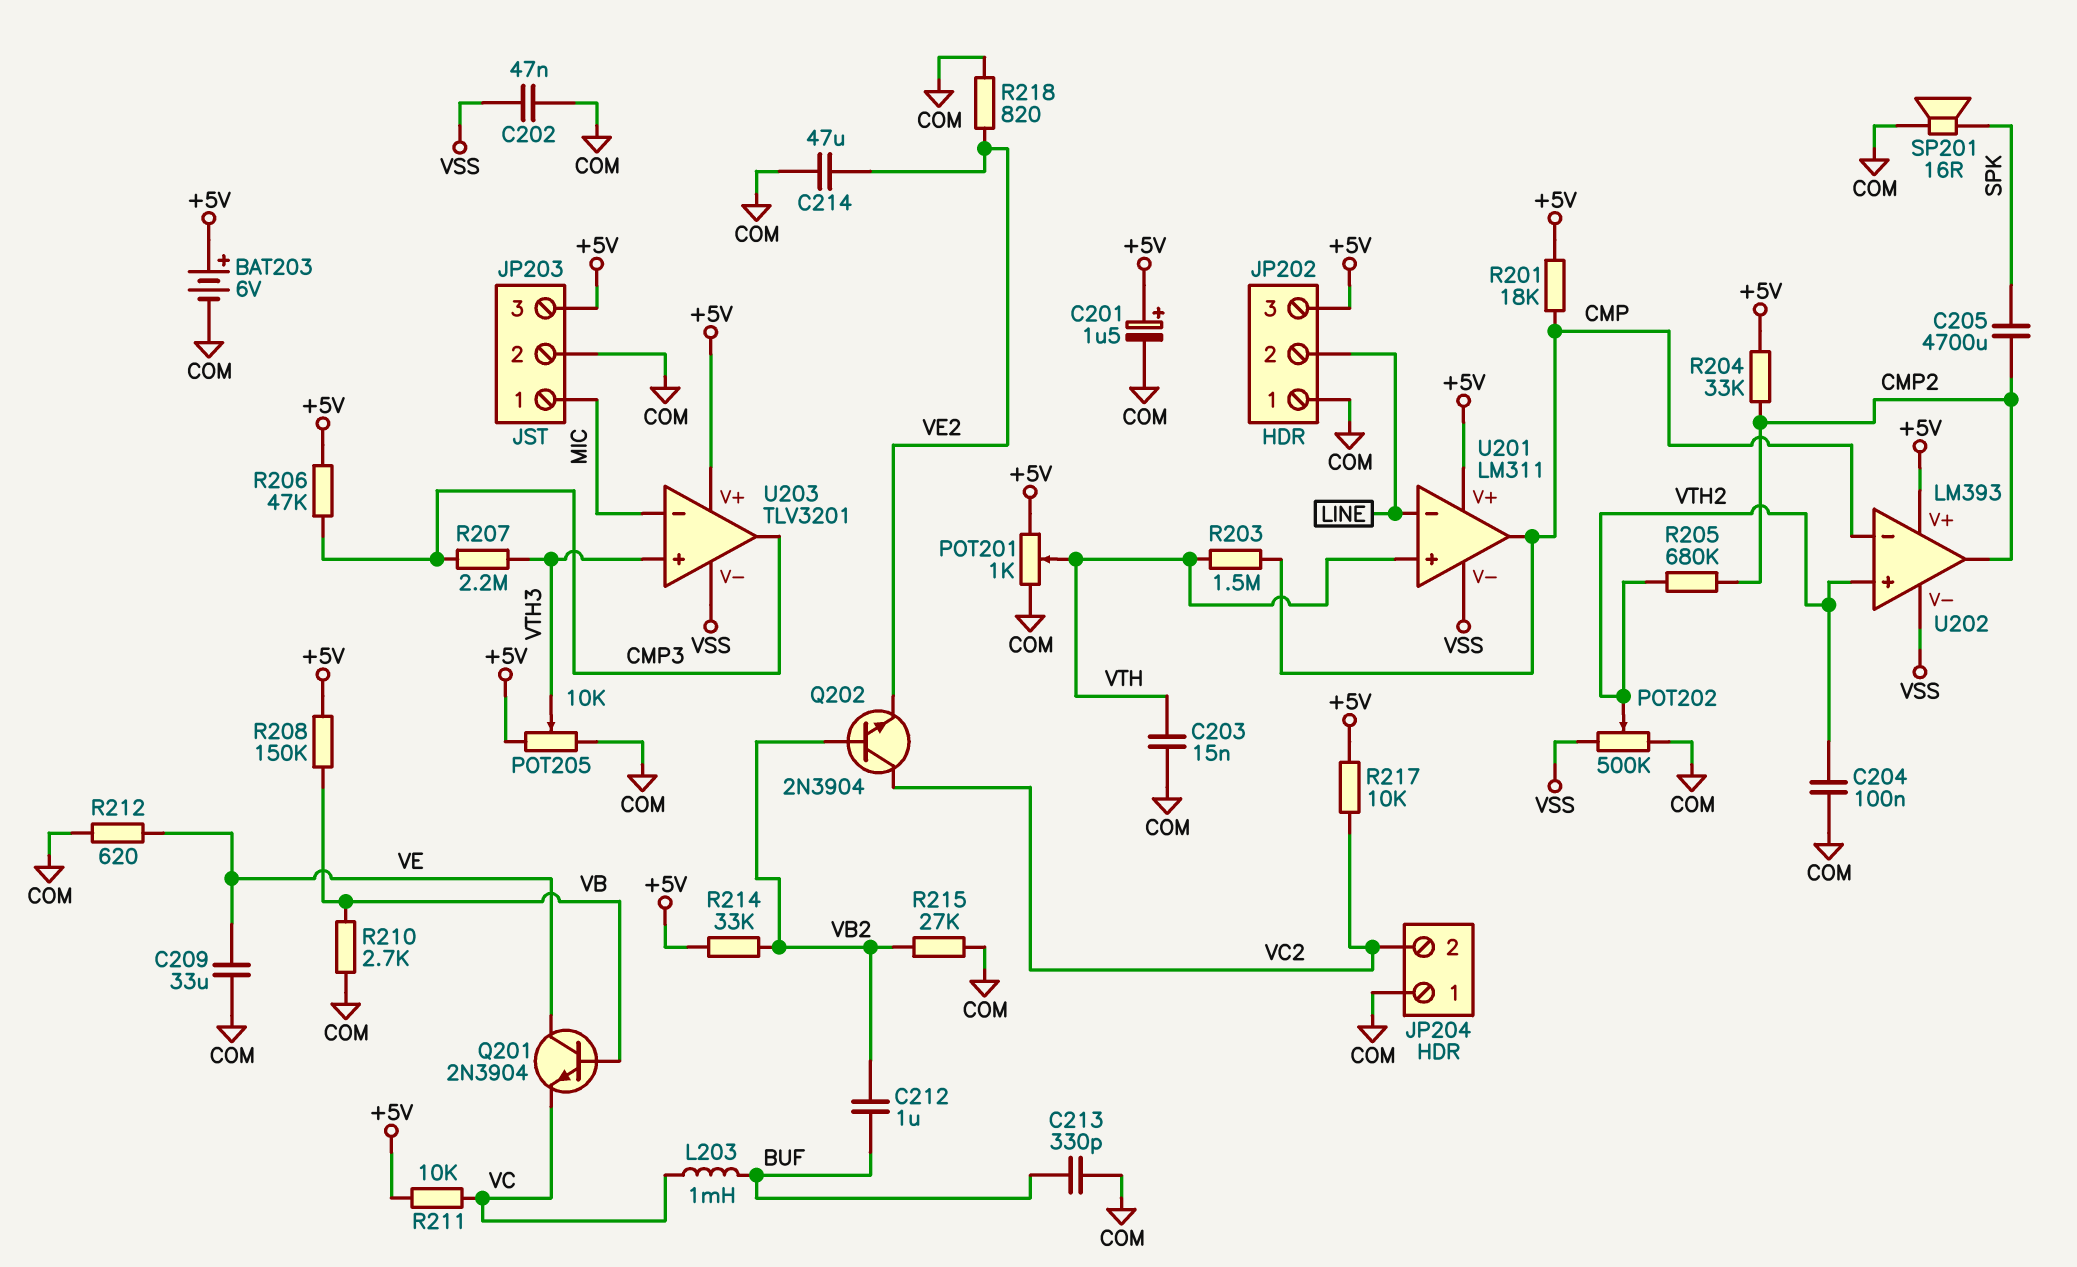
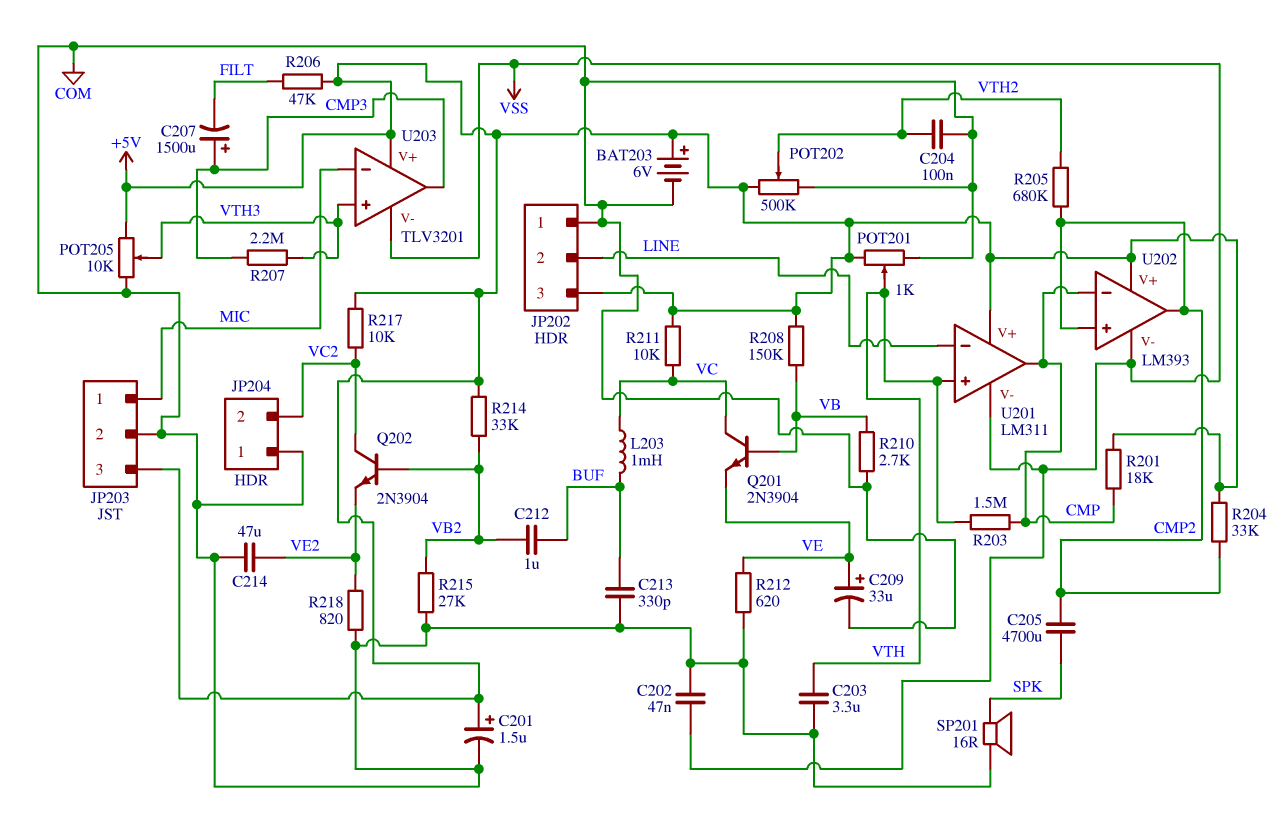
C203: 15nF (COM, VTH) -> 3.3uF (COM, VTH)
C207: none -> 1500uF (plus CMP3, minus FILT)
C209: 33uF (COM, VE) -> 33uF (plus VE, minus COM)
POT202: 500k (COM, VSS, wiper VTH2) -> 500k (+5V, COM, wiper VTH2)
Q201: NPN 2N3904 (B VB, C VE, E VC) -> NPN 2N3904 (B VB, C VC, E VE)
R206: 47k (+5V, CMP3) -> 47k (+5V, FILT)
U202 pin in+: VTH2 -> CMP2

